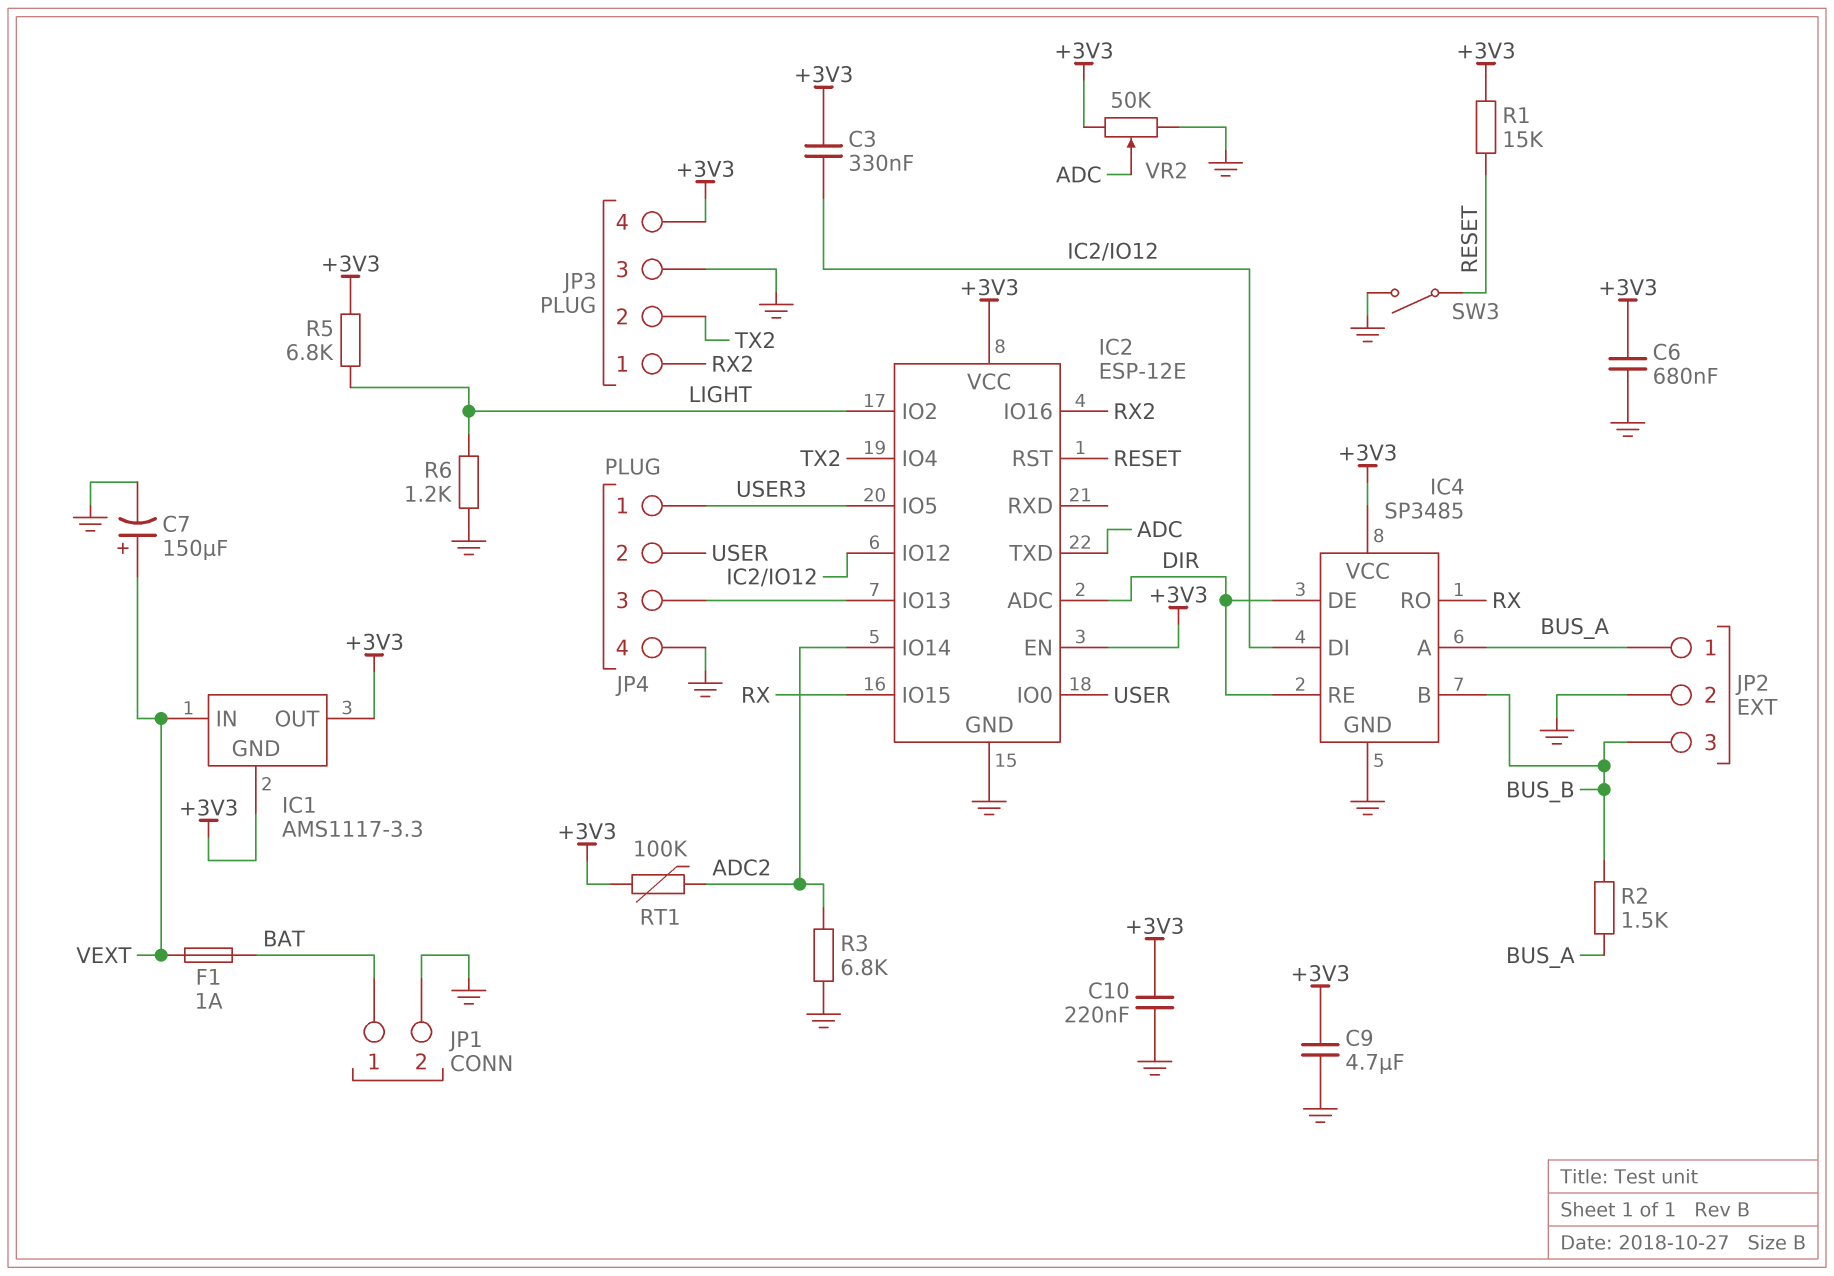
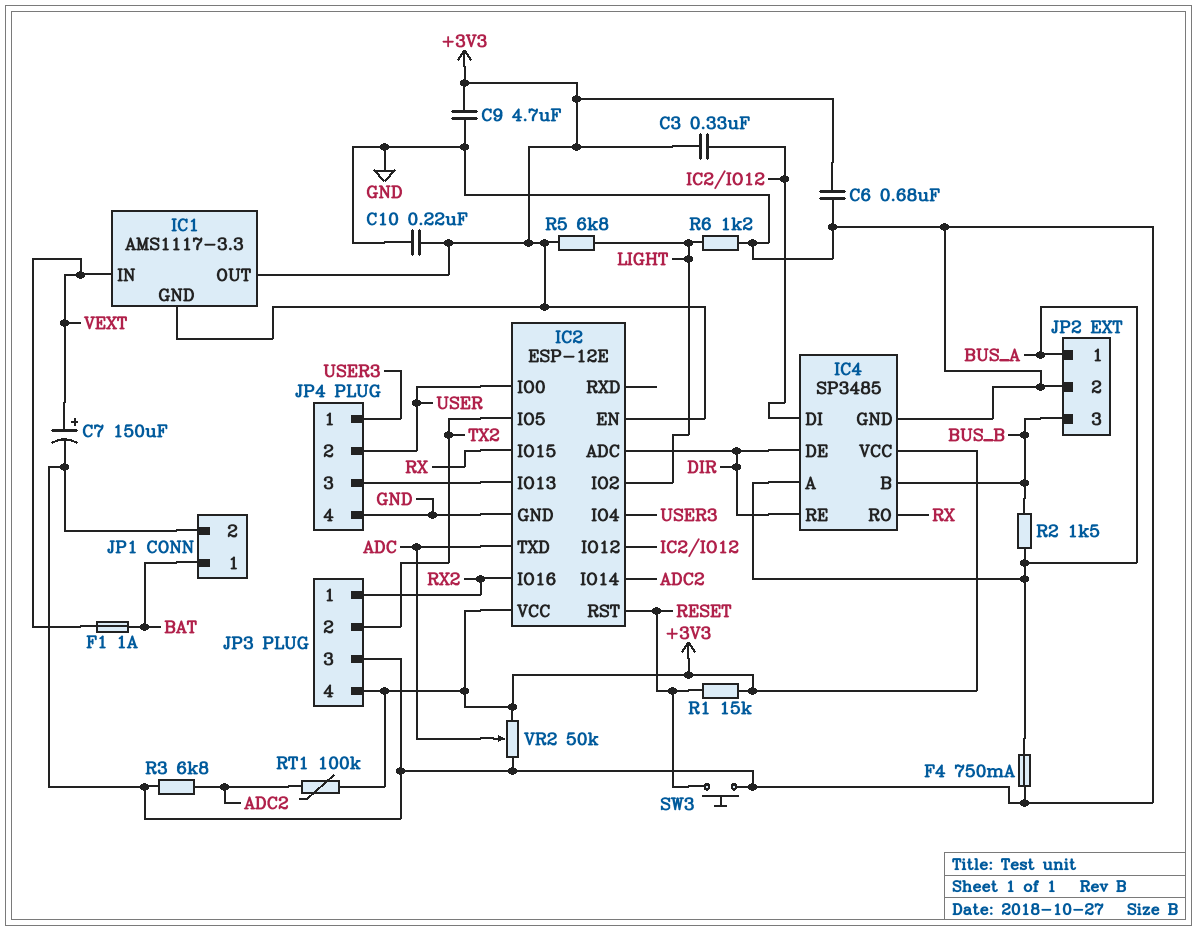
F4: none -> 750mA (BUS_A, GND)
IC2 pin IO4: TX2 -> USER3
IC2 pin IO5: USER3 -> TX2
SW3: switch (GND, RESET) -> button (GND, RESET)

